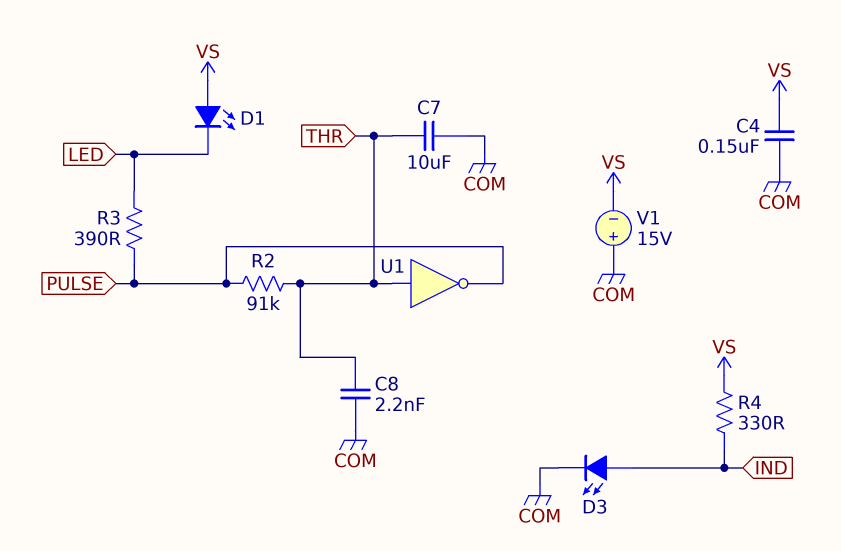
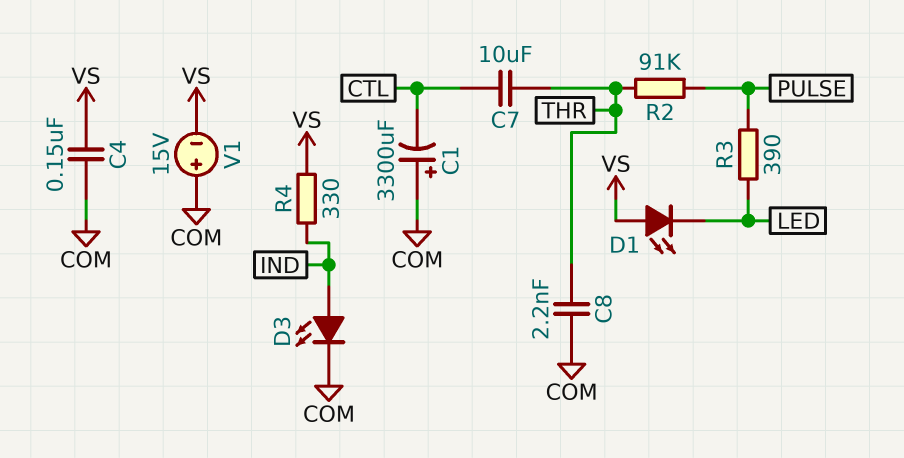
C1: none -> 3300uF (plus COM, minus CTL)
C7: 10uF (COM, THR) -> 10uF (CTL, THR)
U1: NOT (in THR, out PULSE) -> none

